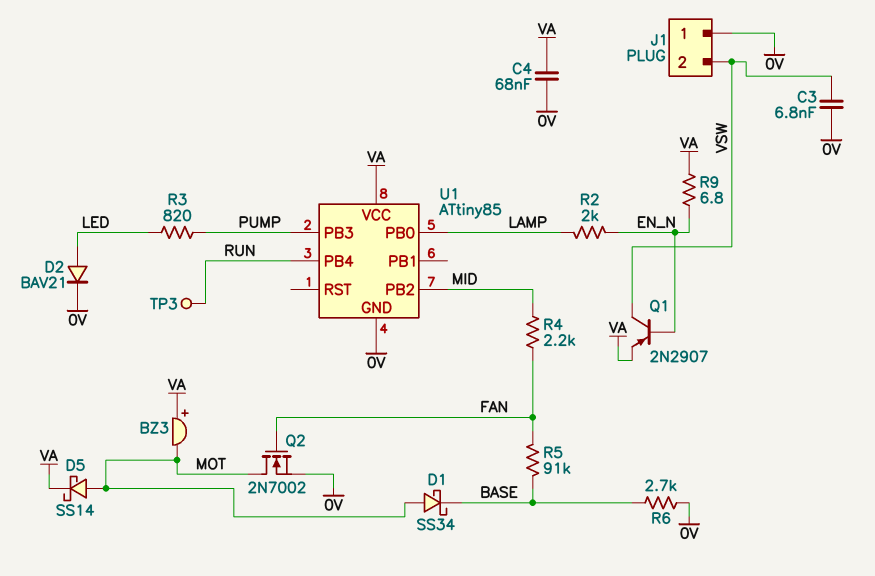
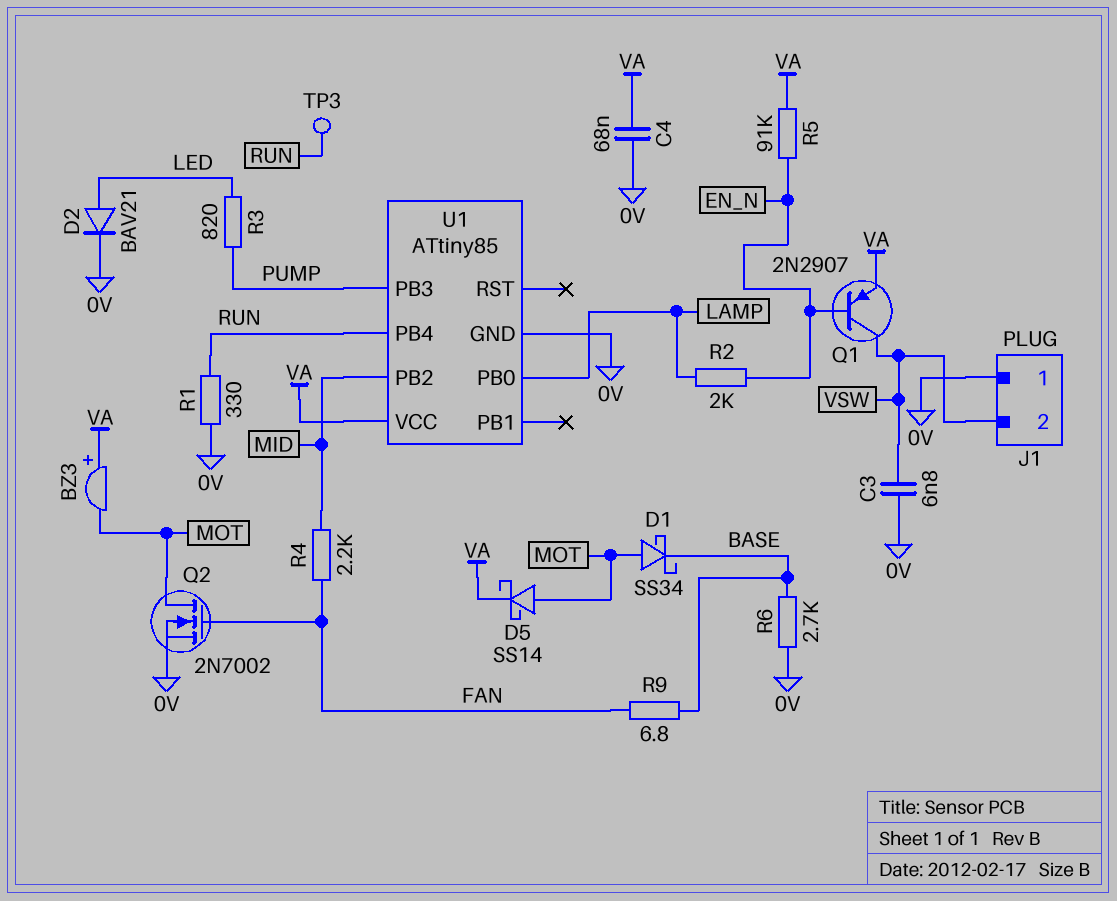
R1: none -> 330 (0V, RUN)
R5: 91k (BASE, FAN) -> 91k (EN_N, VA)
R9: 6.8 (EN_N, VA) -> 6.8 (BASE, FAN)

